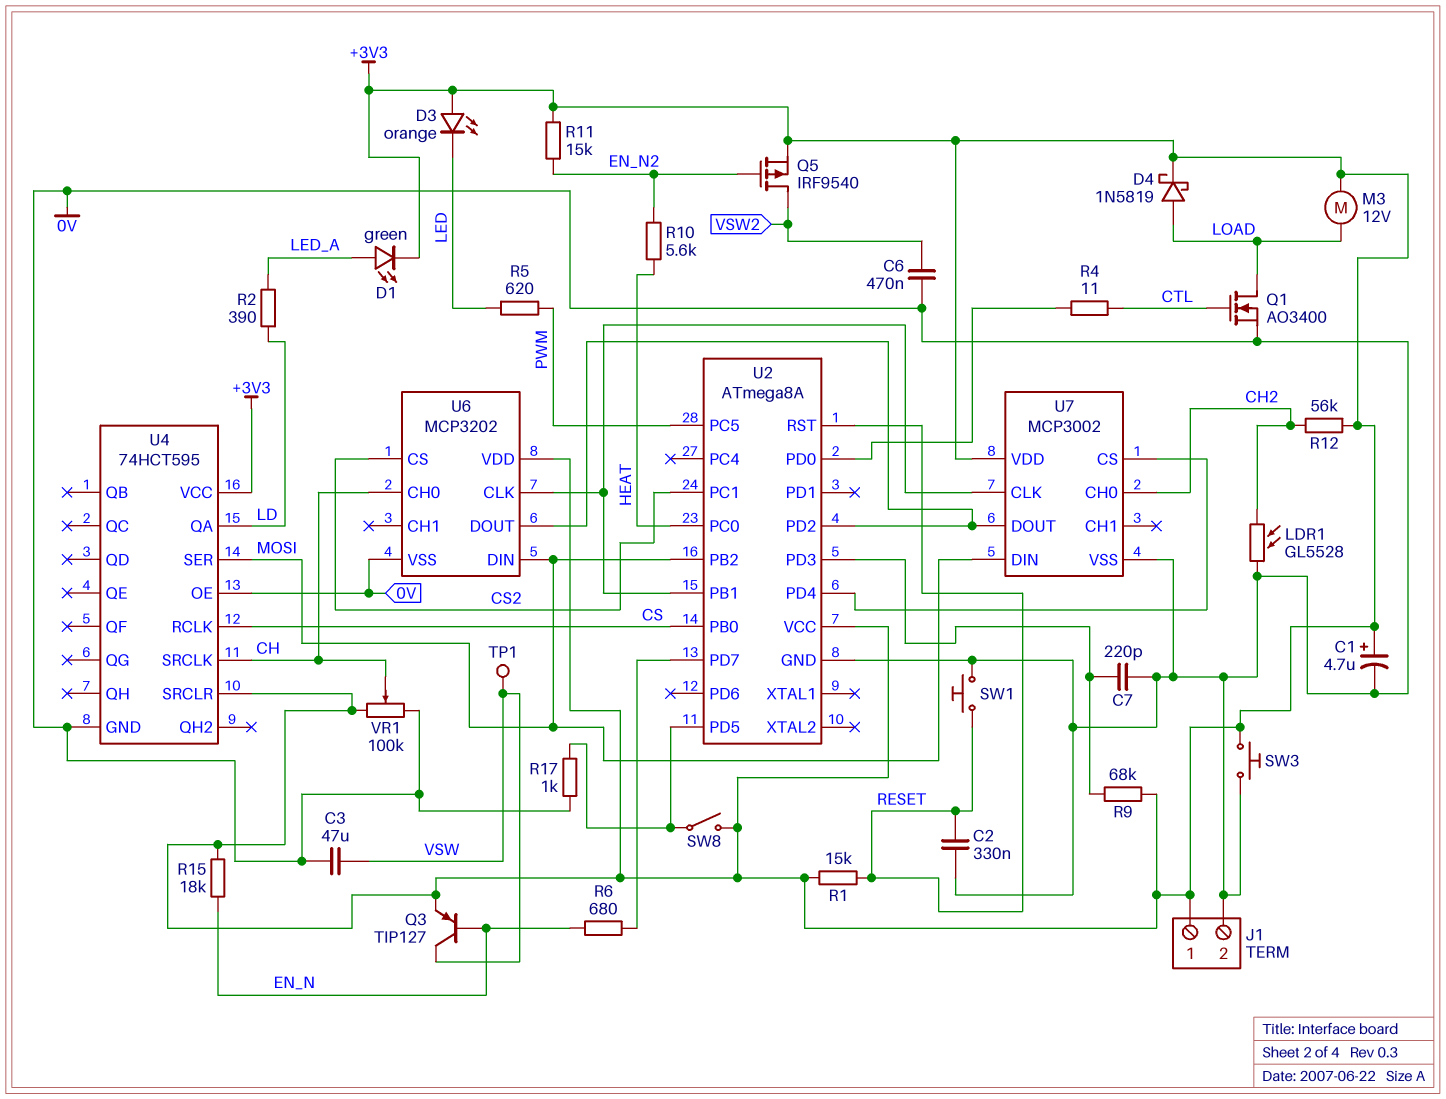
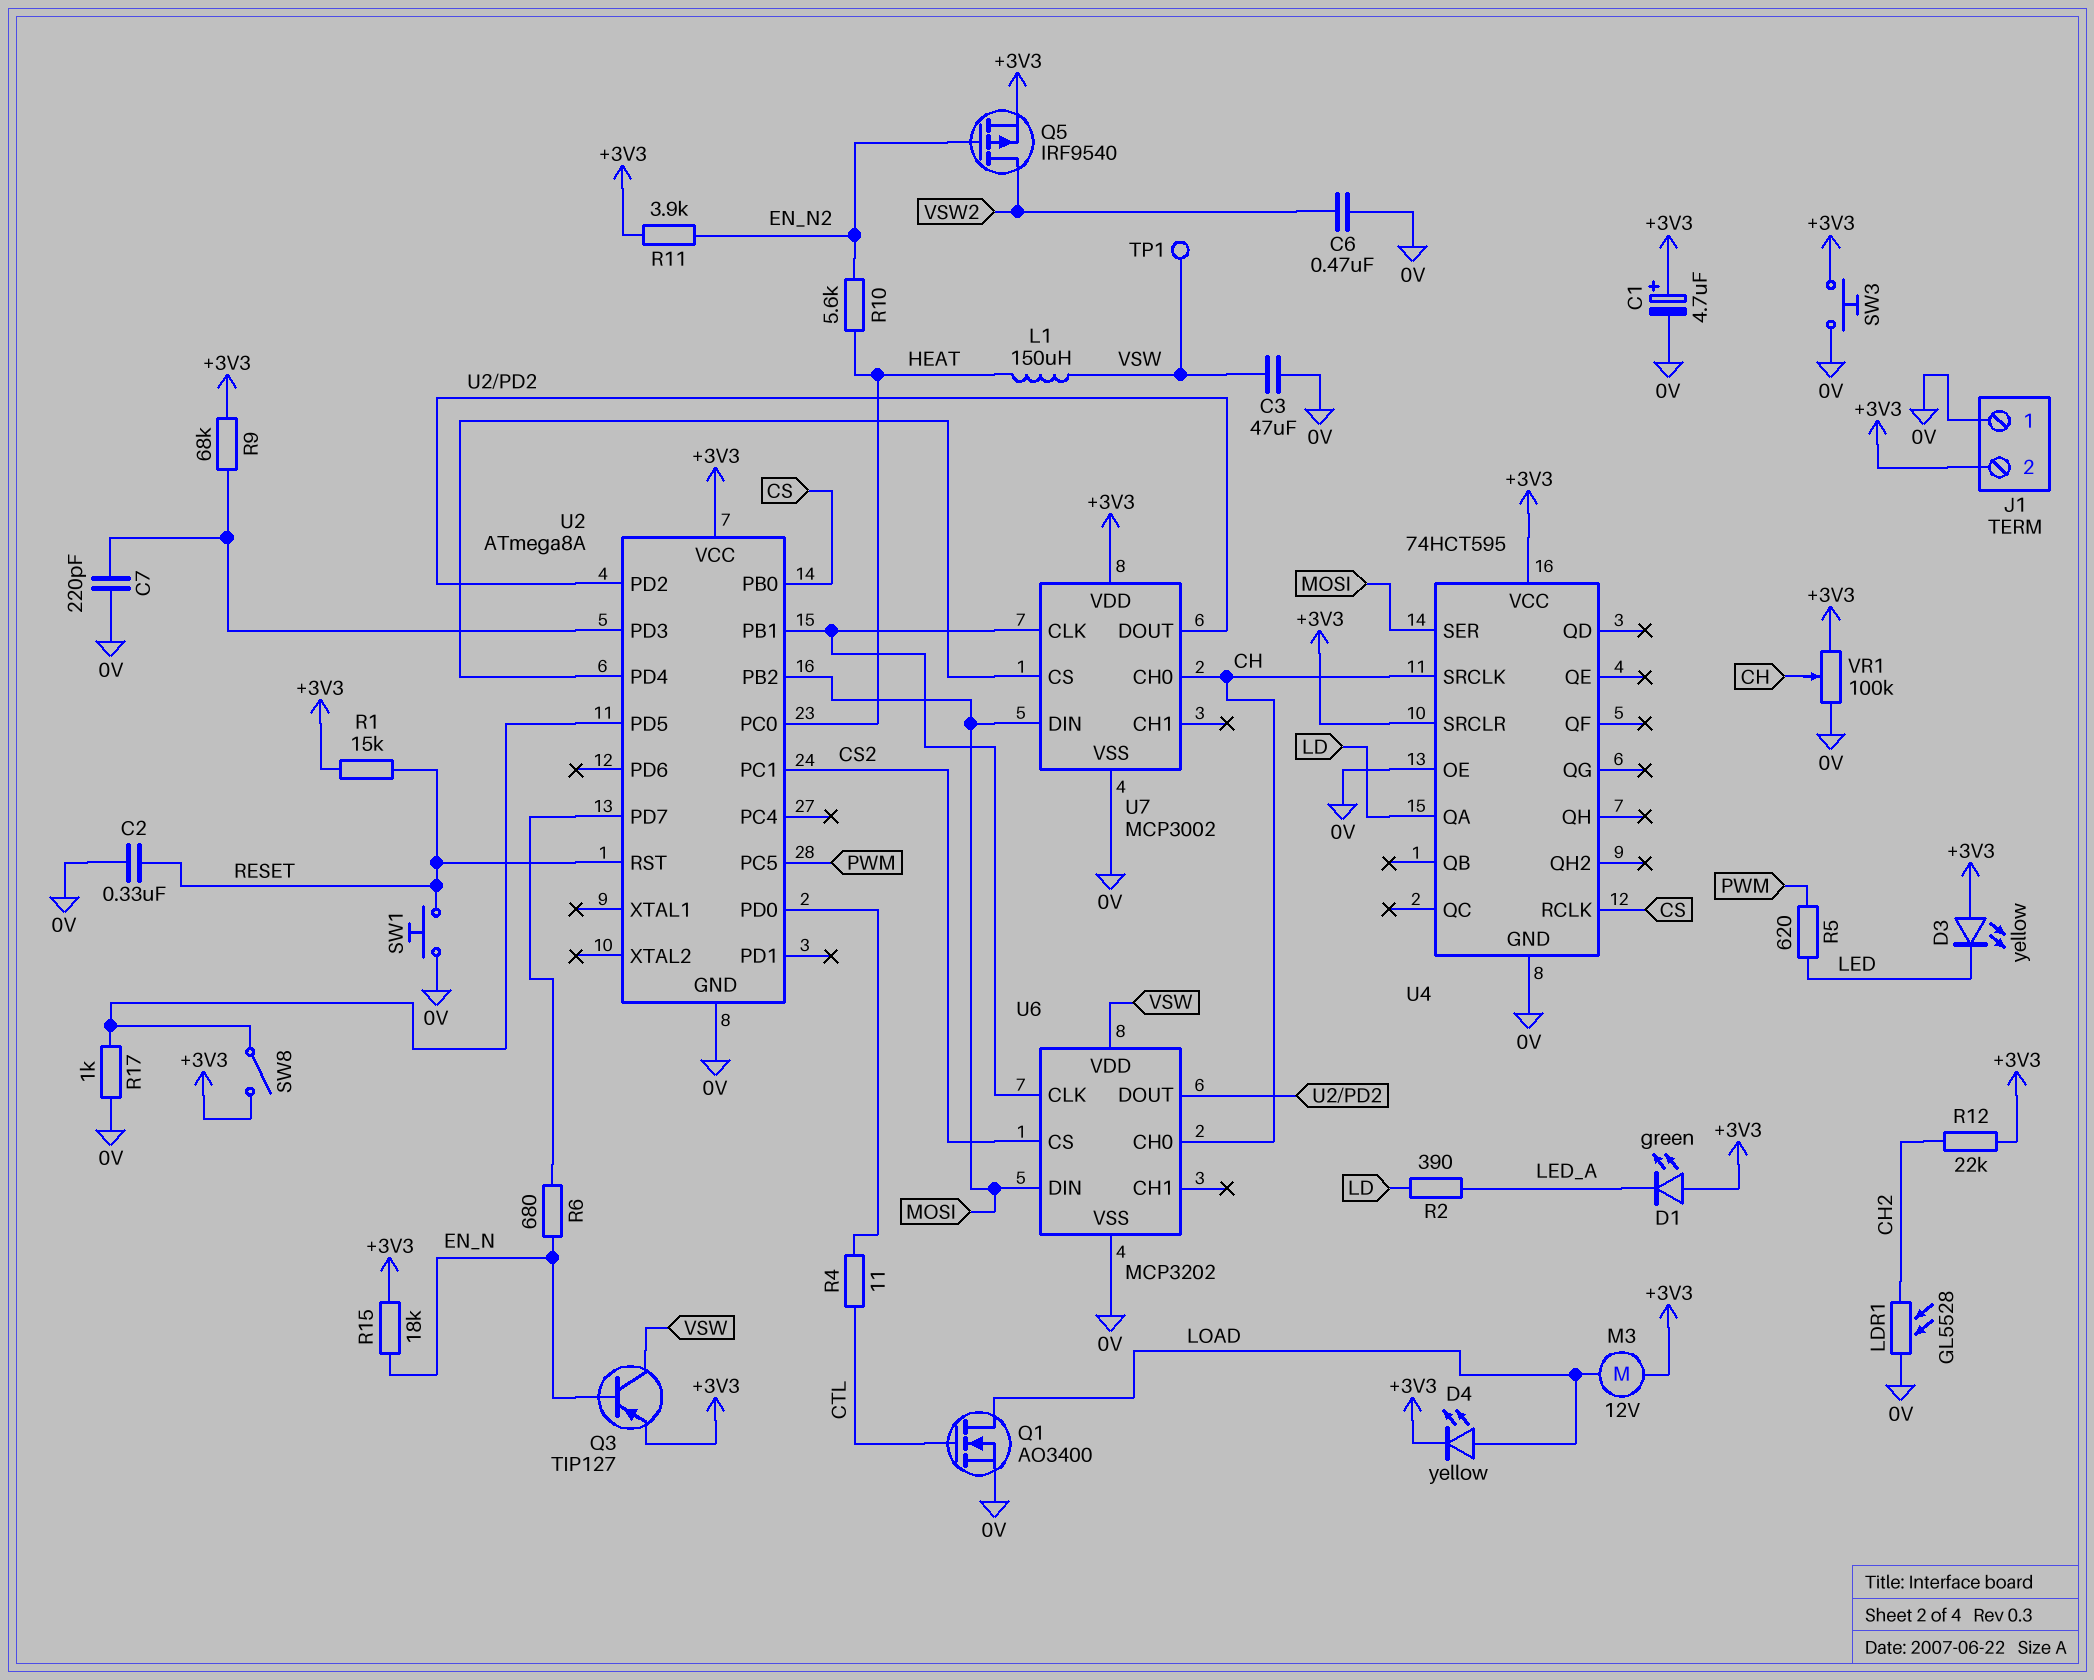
D1: LED green (A LED_A, K +3V3) -> LED green (A +3V3, K LED_A)
D3: LED orange (A +3V3, K LED) -> LED yellow (A +3V3, K LED)
D4: schottky 1N5819 (A LOAD, K +3V3) -> LED yellow (A LOAD, K +3V3)
J1 pin 1: +3V3 -> 0V
J1 pin 2: 0V -> +3V3
L1: none -> 150uH (HEAT, VSW)
R11: 15k (+3V3, EN_N2) -> 3.9k (+3V3, EN_N2)
R12: 56k (+3V3, CH2) -> 22k (+3V3, CH2)
U6 pin VDD: +3V3 -> VSW
U7 pin CH0: CH2 -> CH

